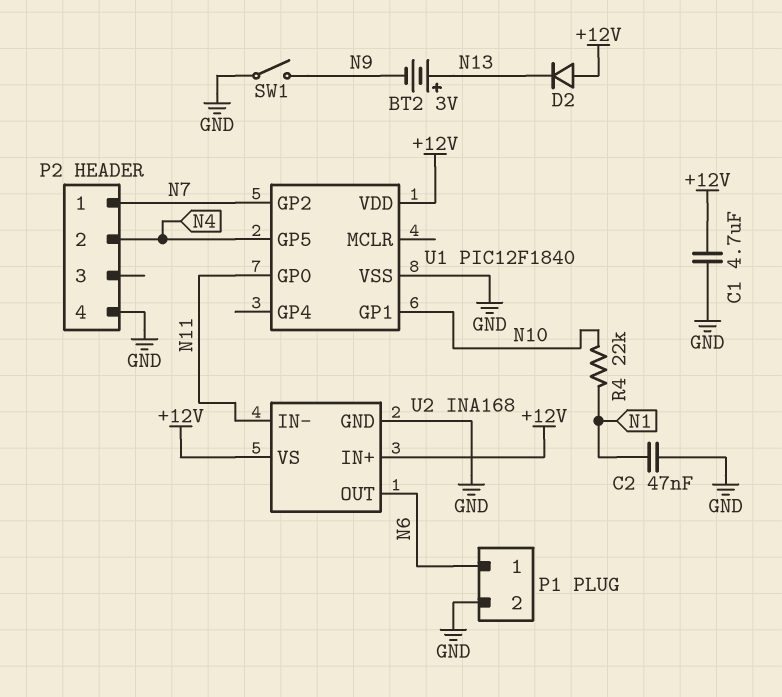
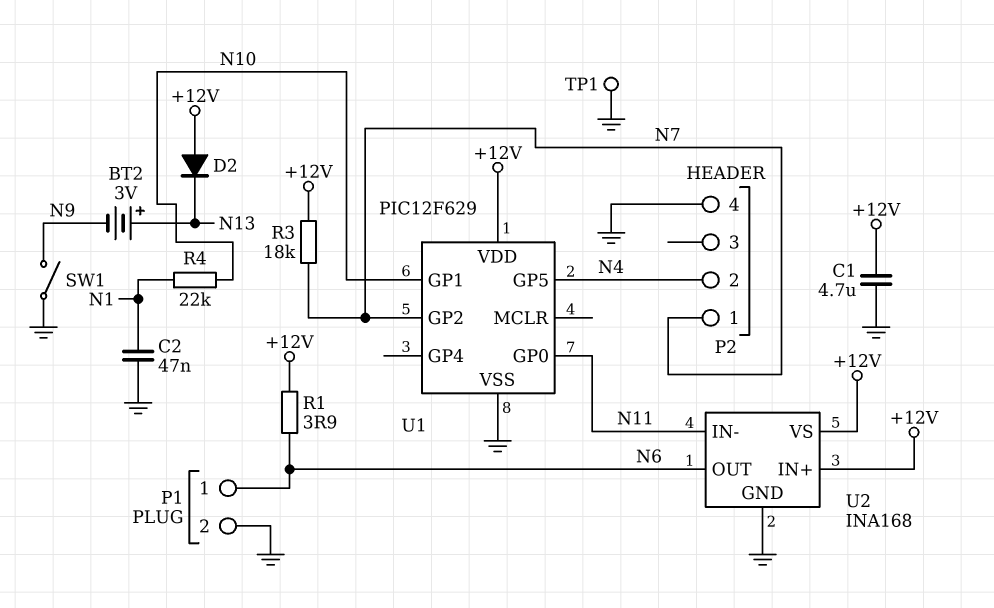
R1: none -> 3.9 (+12V, N6)
R3: none -> 18k (+12V, N7)
TP1: none -> test point (GND)
U1: PIC12F1840 -> PIC12F629

